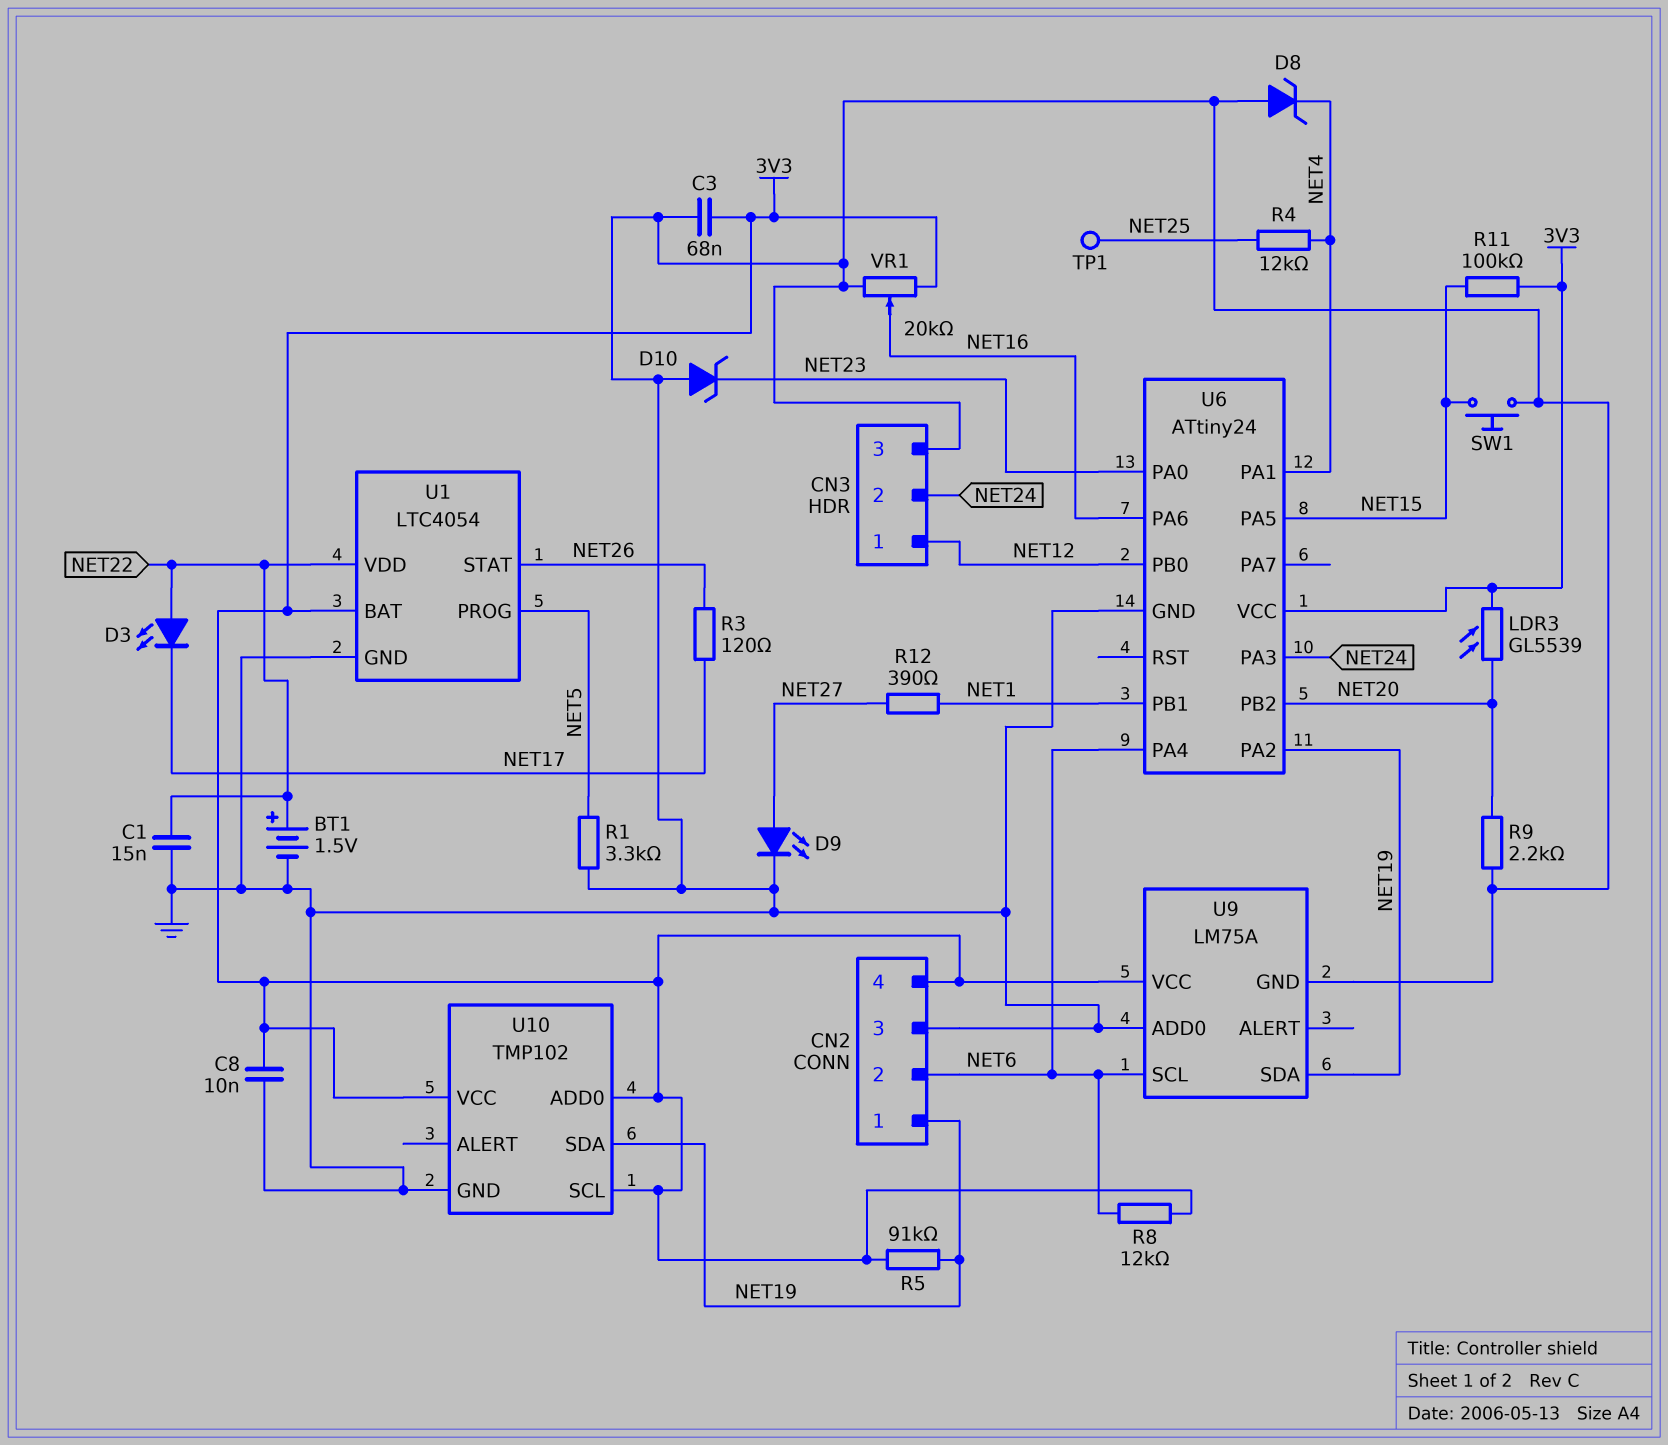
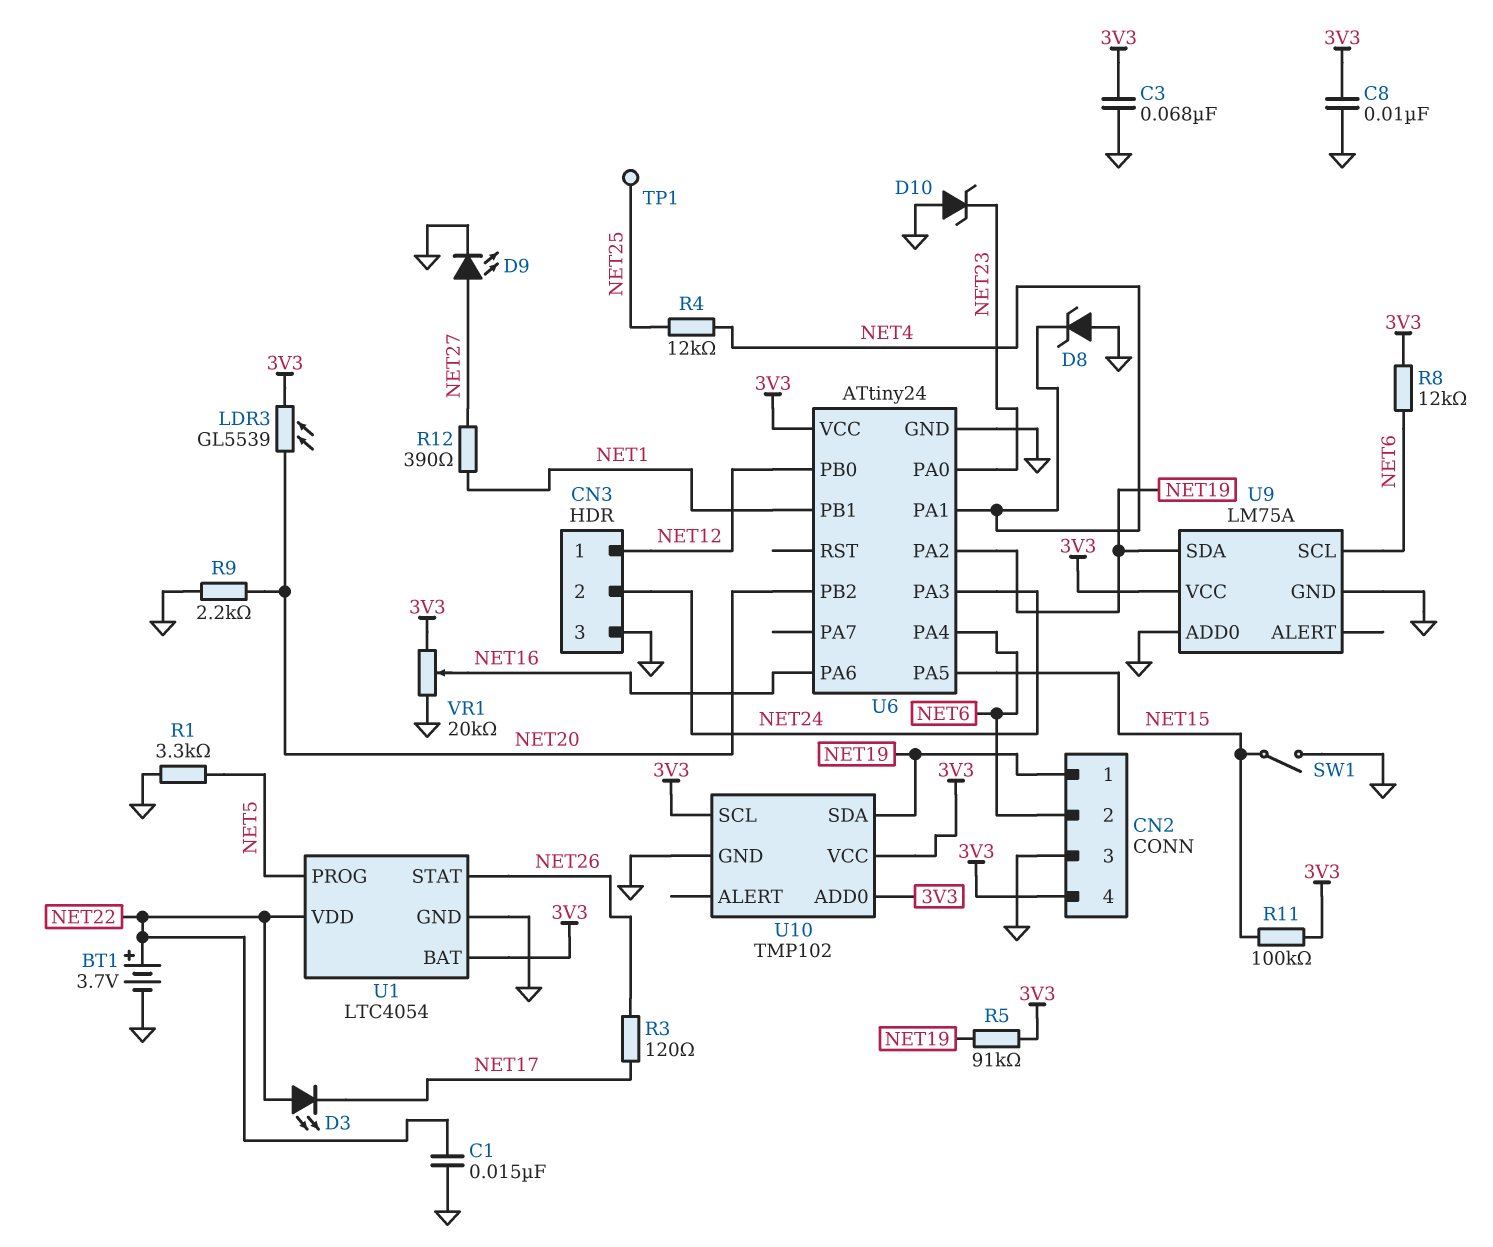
BT1: 1.5V (plus NET22, minus GND) -> 3.7V (plus NET22, minus GND)
SW1: button (GND, NET15) -> switch (GND, NET15)

